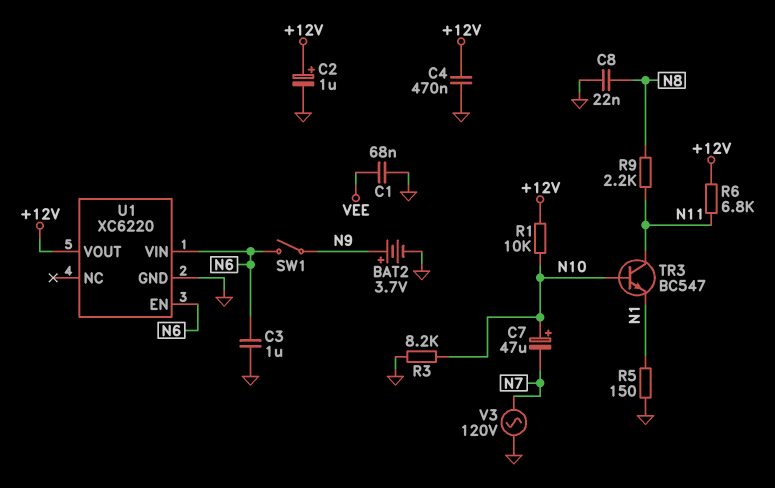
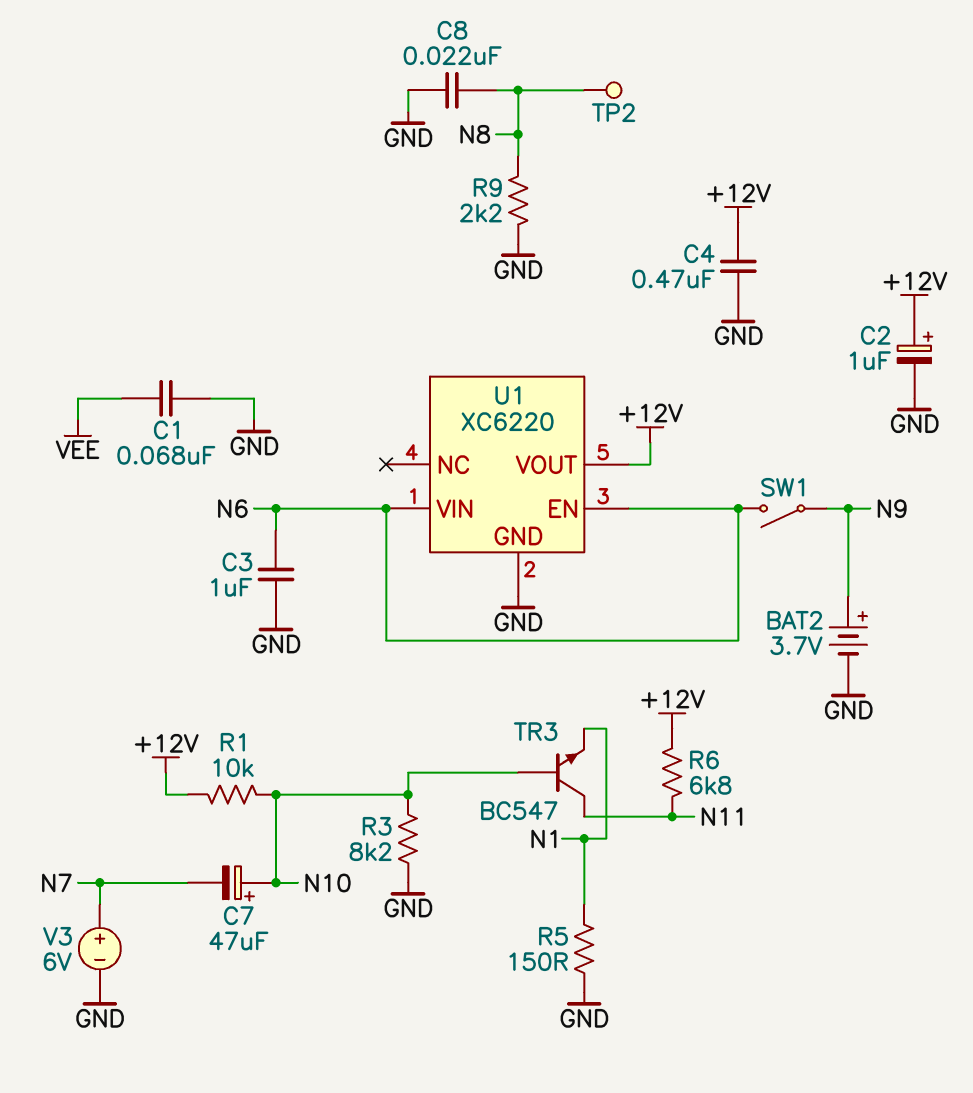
R9: 2.2k (N8, N11) -> 2.2k (GND, N8)
TP2: none -> test point (N8)
V3: AC 120V (GND, N7) -> 6V (plus N7, minus GND)

